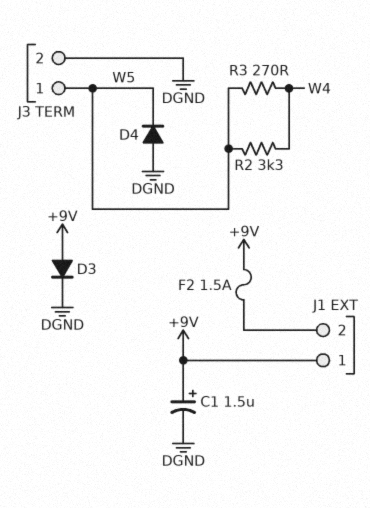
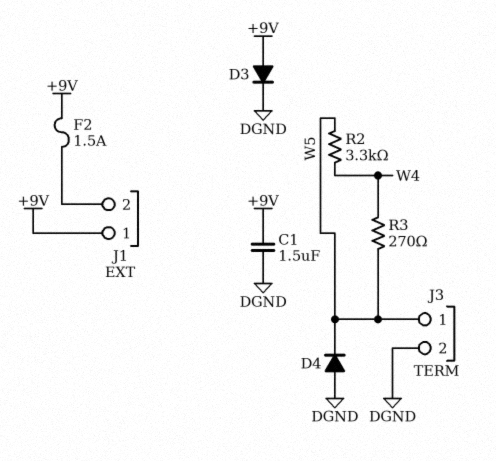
C1: 1.5uF (plus +9V, minus DGND) -> 1.5uF (+9V, DGND)

